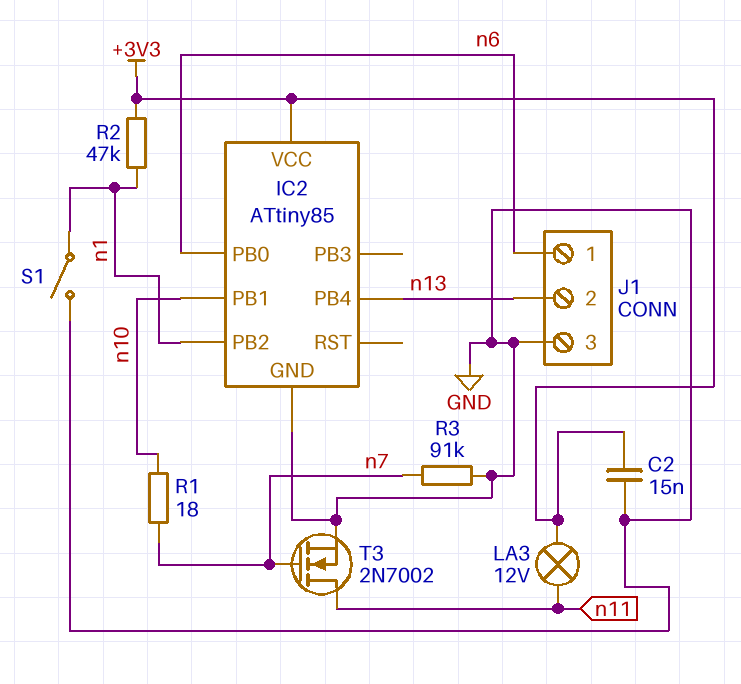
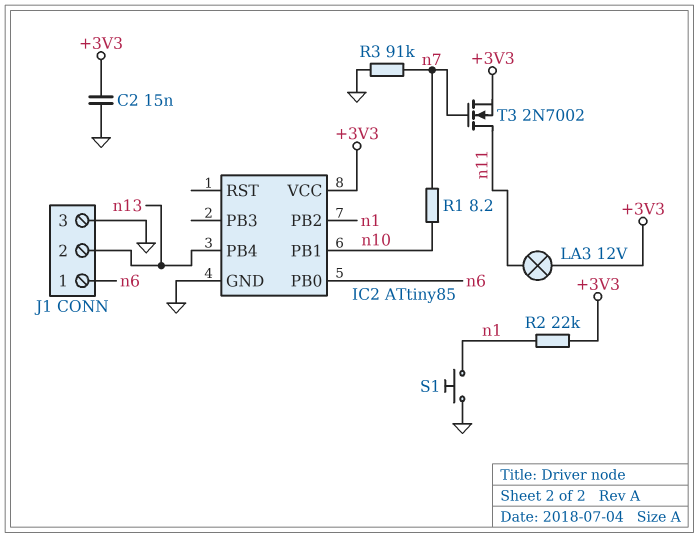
R1: 18 (n7, n10) -> 8.2 (n7, n10)
R2: 47k (+3V3, n1) -> 22k (+3V3, n1)
S1: switch (GND, n1) -> button (GND, n1)
T3: NMOS 2N7002 (G n7, D n11, S GND) -> NMOS 2N7002 (G n7, D n11, S +3V3)

